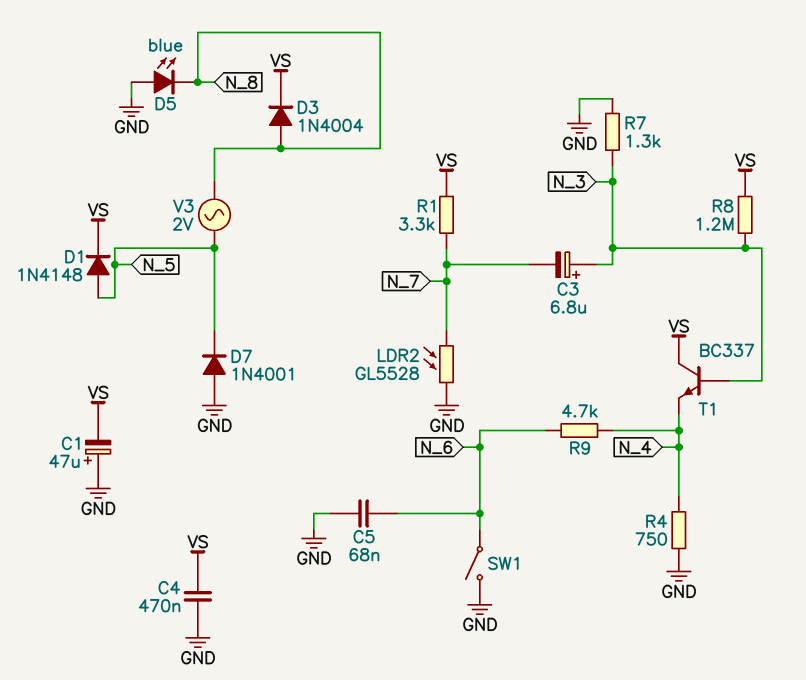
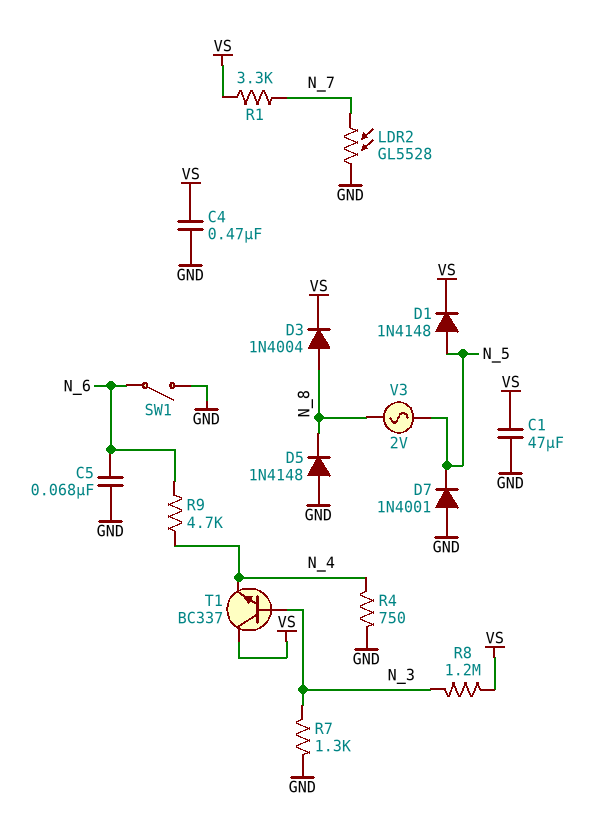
C1: 47uF (plus GND, minus VS) -> 47uF (GND, VS)
C3: 6.8uF (plus N_3, minus N_7) -> none
D5: LED blue (A GND, K N_8) -> diode 1N4148 (A GND, K N_8)

